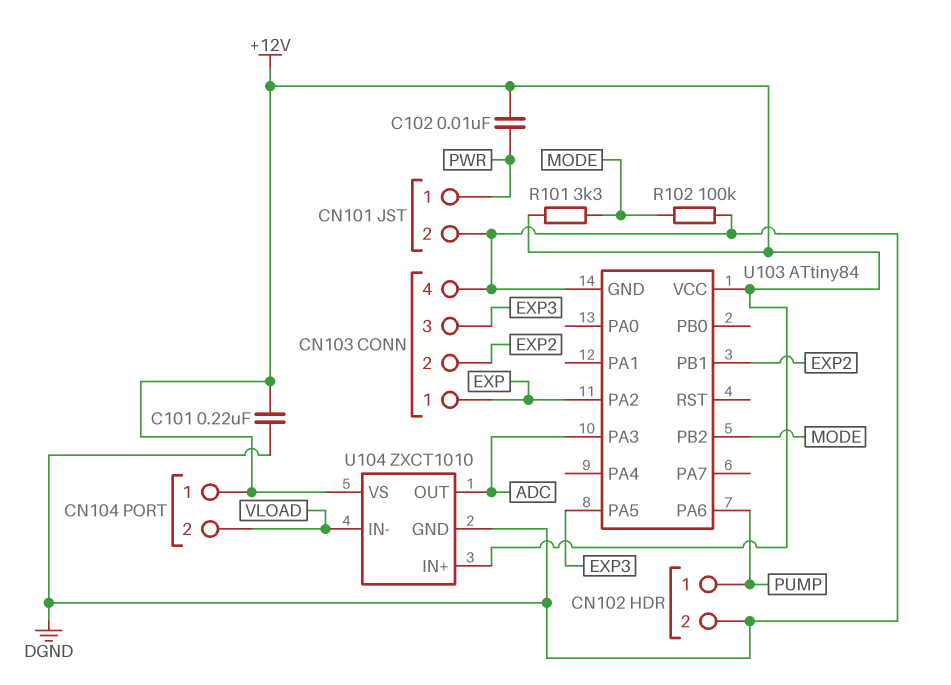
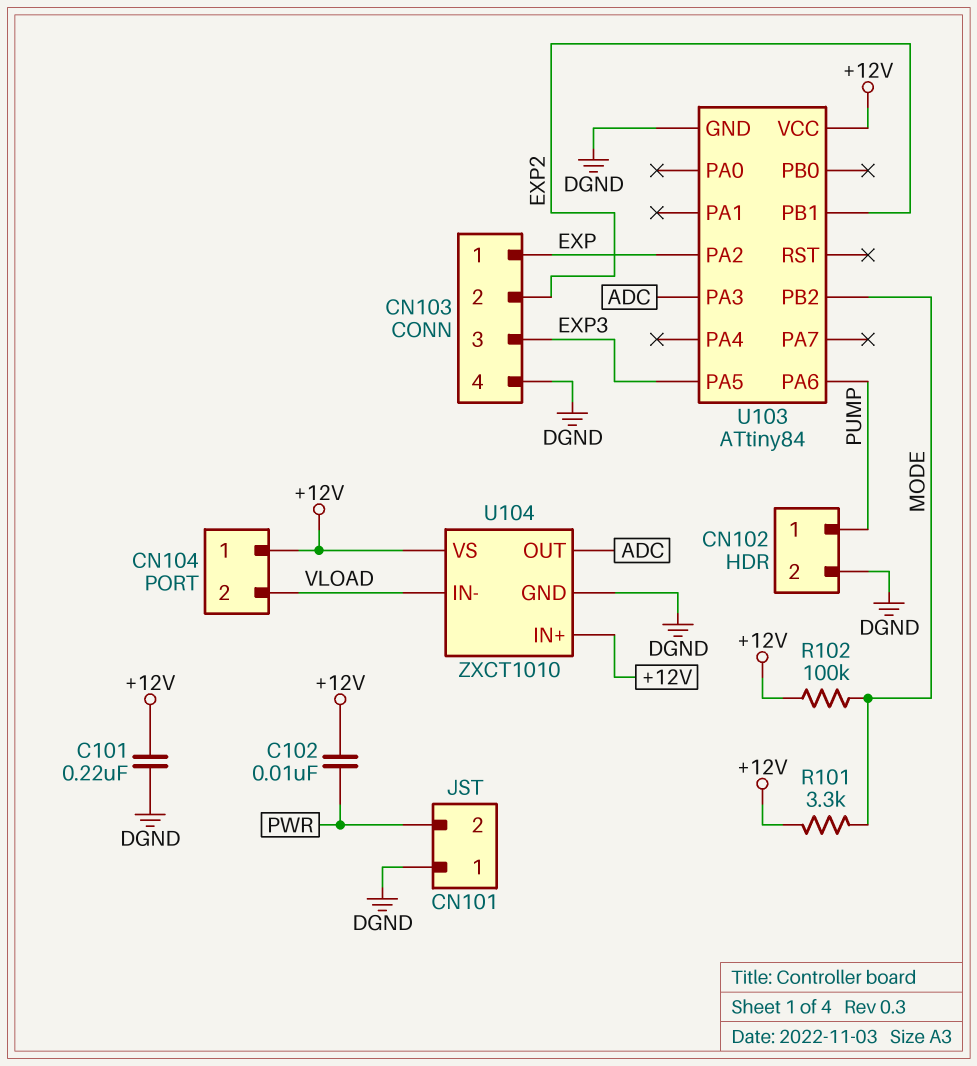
CN101 pin 1: PWR -> DGND
CN101 pin 2: DGND -> PWR
R102: 100k (DGND, MODE) -> 100k (+12V, MODE)

